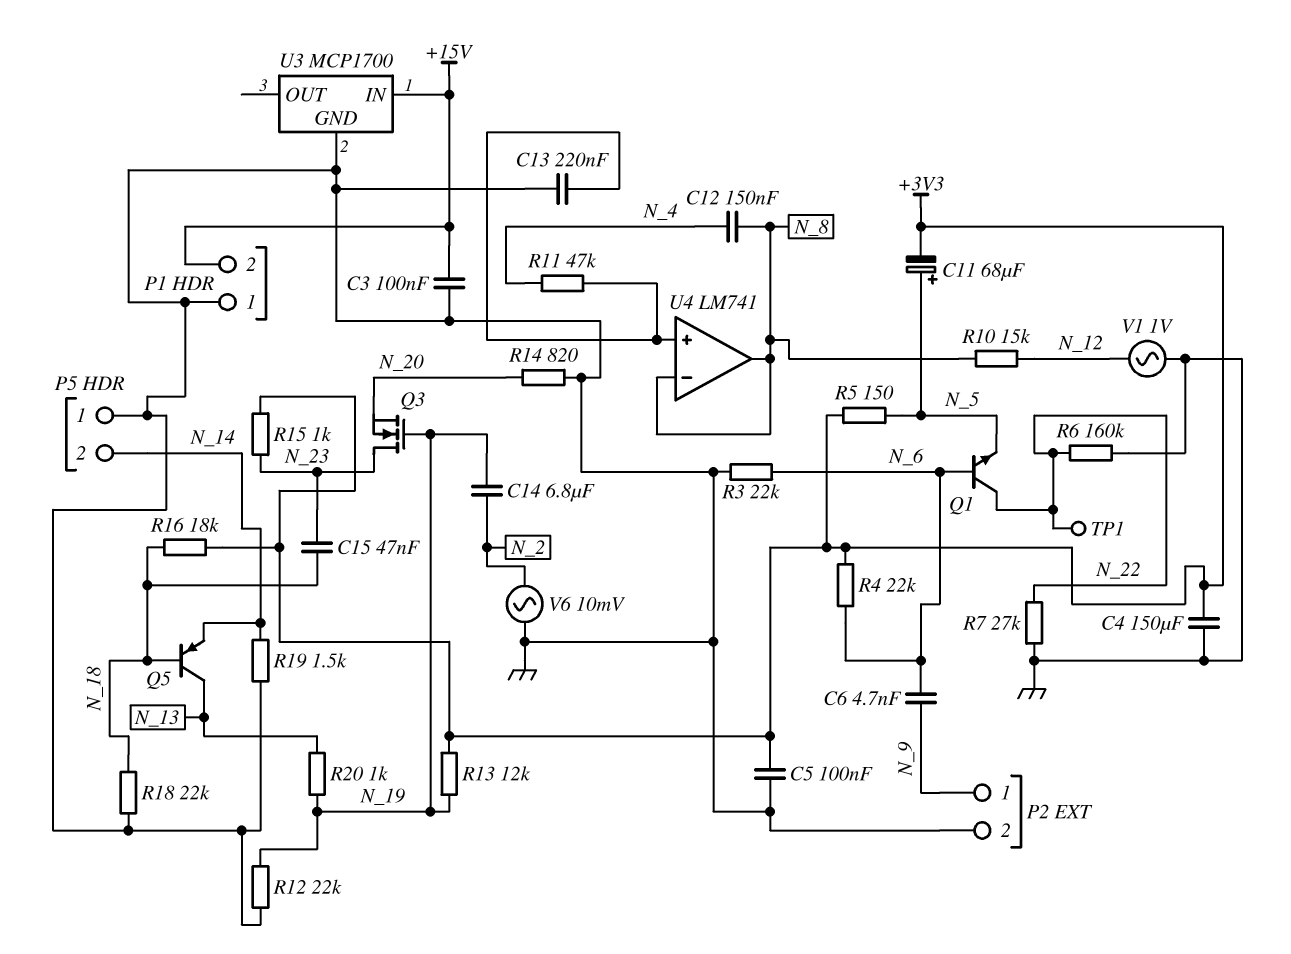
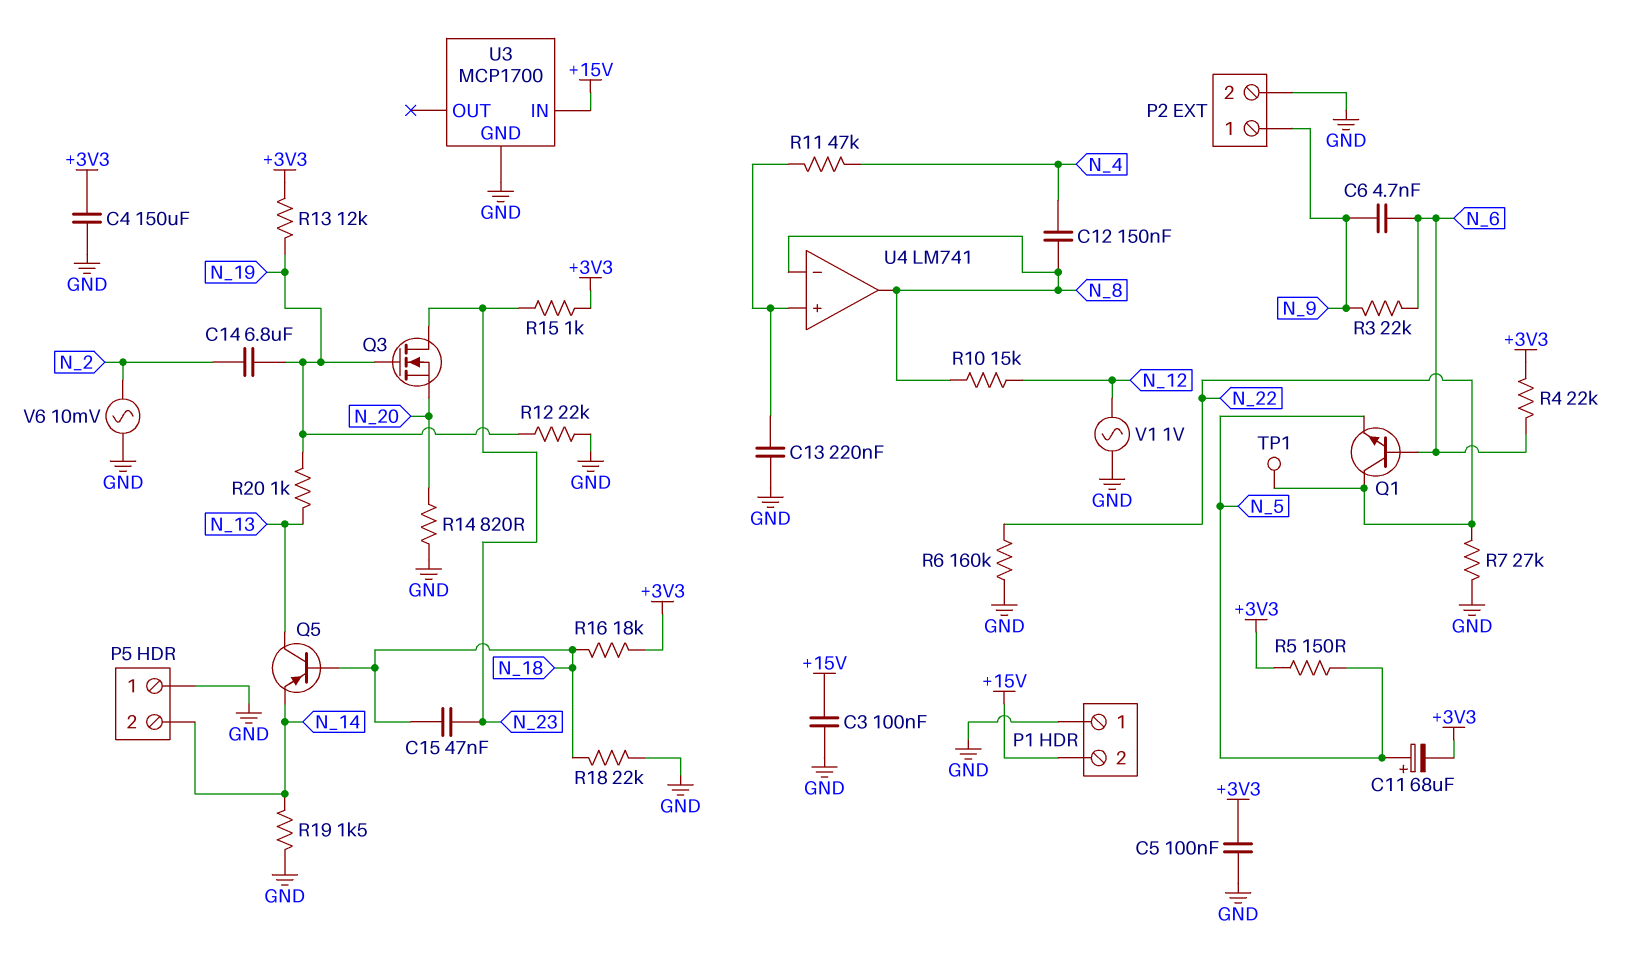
R3: 22k (GND, N_6) -> 22k (N_6, N_9)

